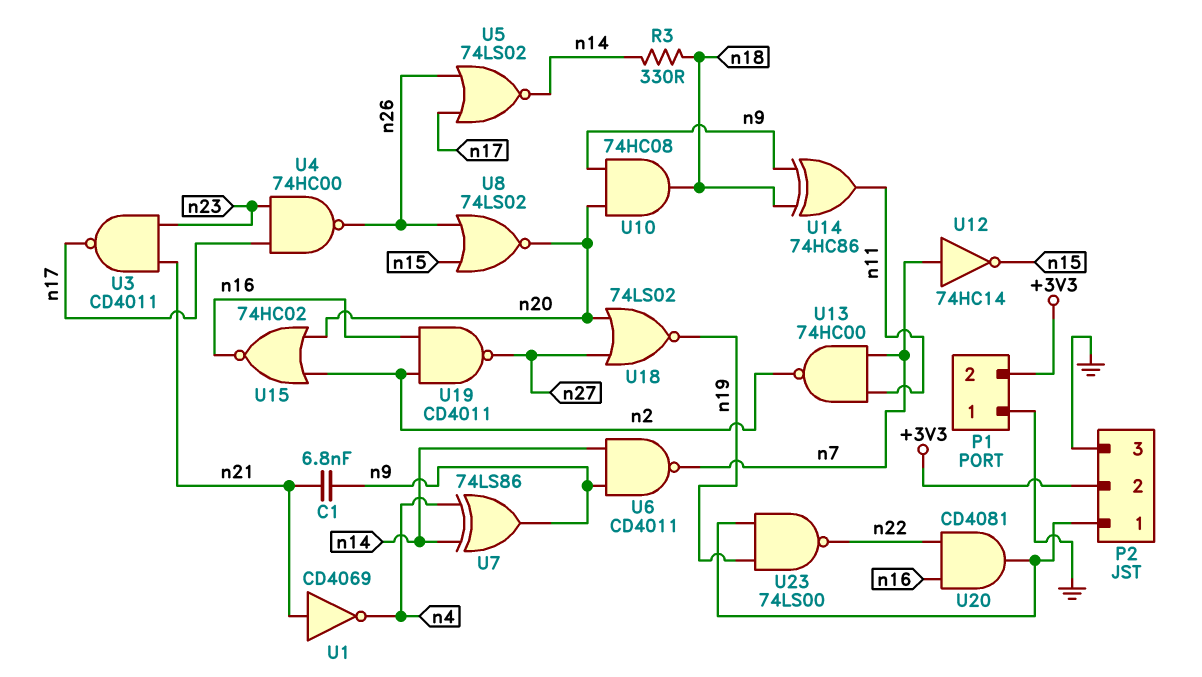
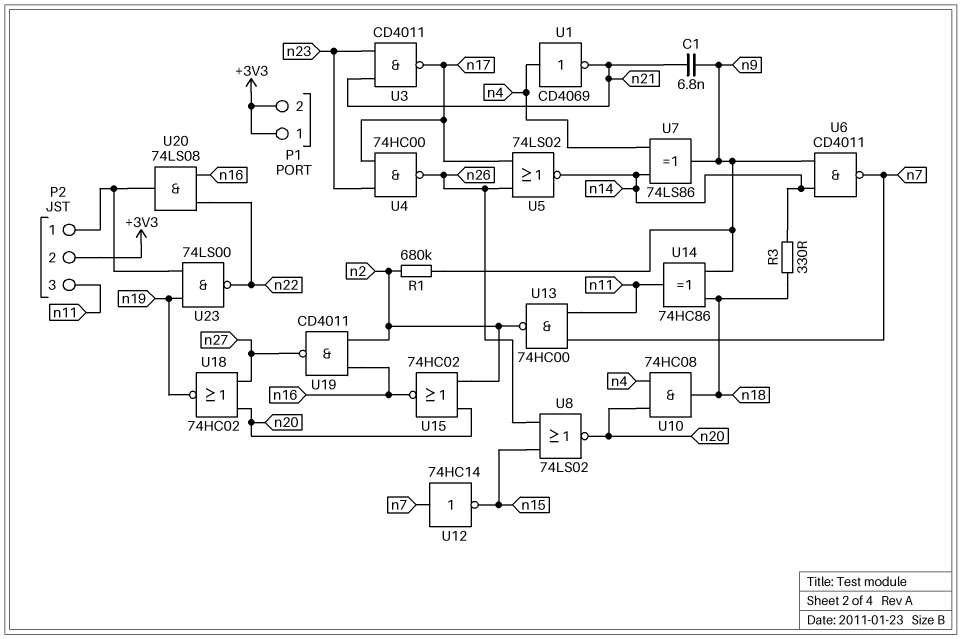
P1 pin 1: GND -> +3V3
P2 pin 3: GND -> n11
R1: none -> 680k (n2, n9)
U1: NOT CD4069 (in n21, out n4) -> NOT CD4069 (in n4, out n21)
U10: AND 74HC08 (in n9, in n20, out n18) -> AND 74HC08 (in n4, in n20, out n18)
U18: NOR 74LS02 (in n20, in n27, out n19) -> NOR 74HC02 (in n20, in n27, out n19)
U20: AND CD4081 (in n16, in n22, out P2/1) -> AND 74LS08 (in n16, in n22, out P2/1)

